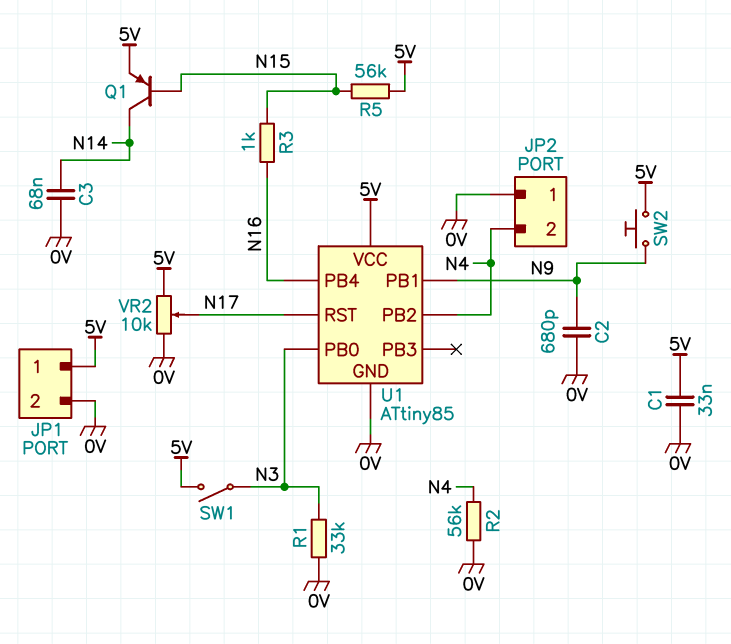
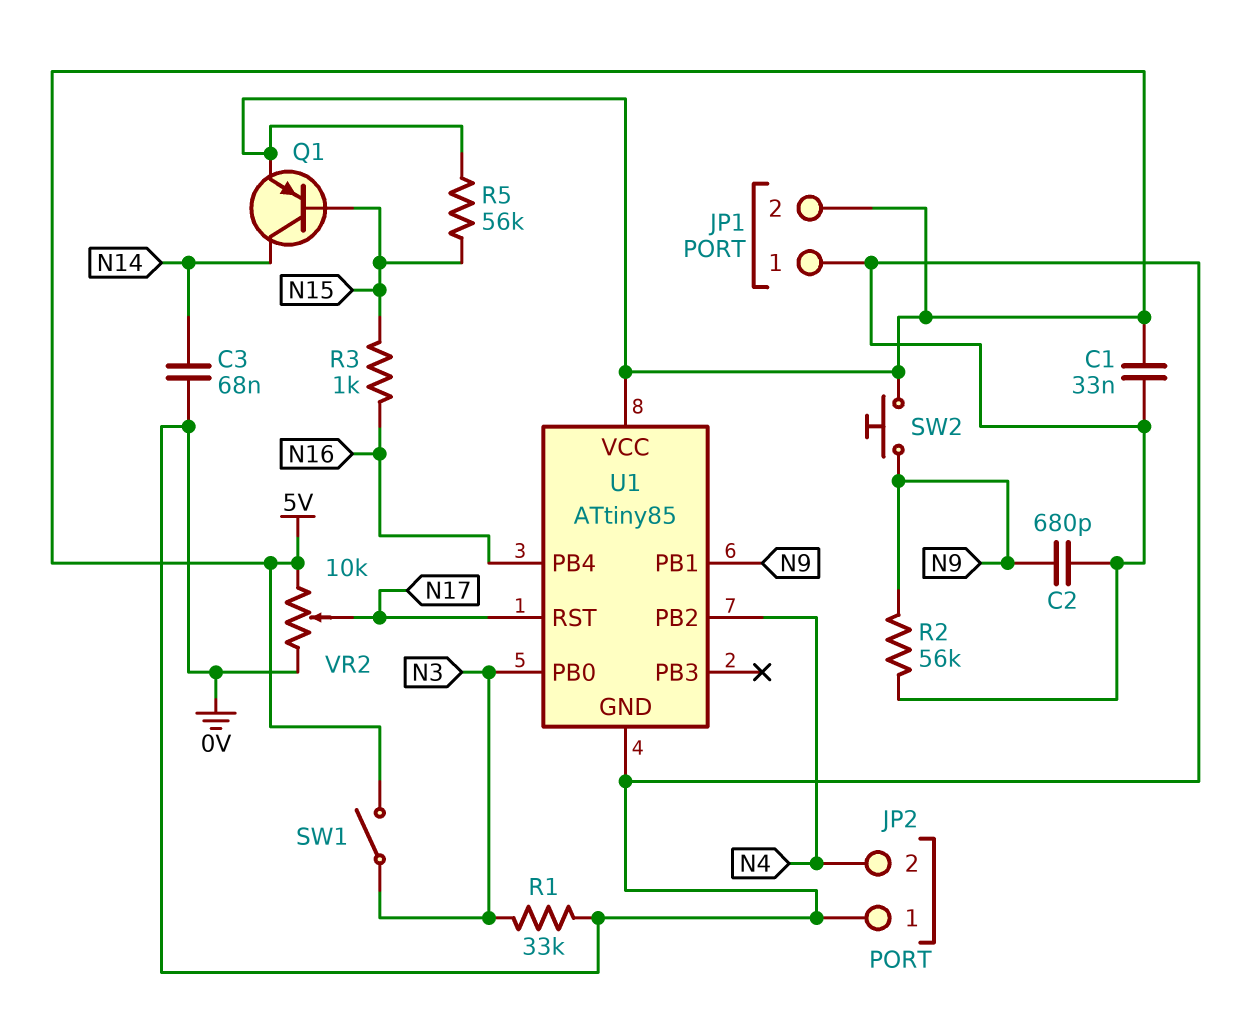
JP1 pin 1: 5V -> 0V
JP1 pin 2: 0V -> 5V
R2: 56k (0V, N4) -> 56k (0V, N9)

